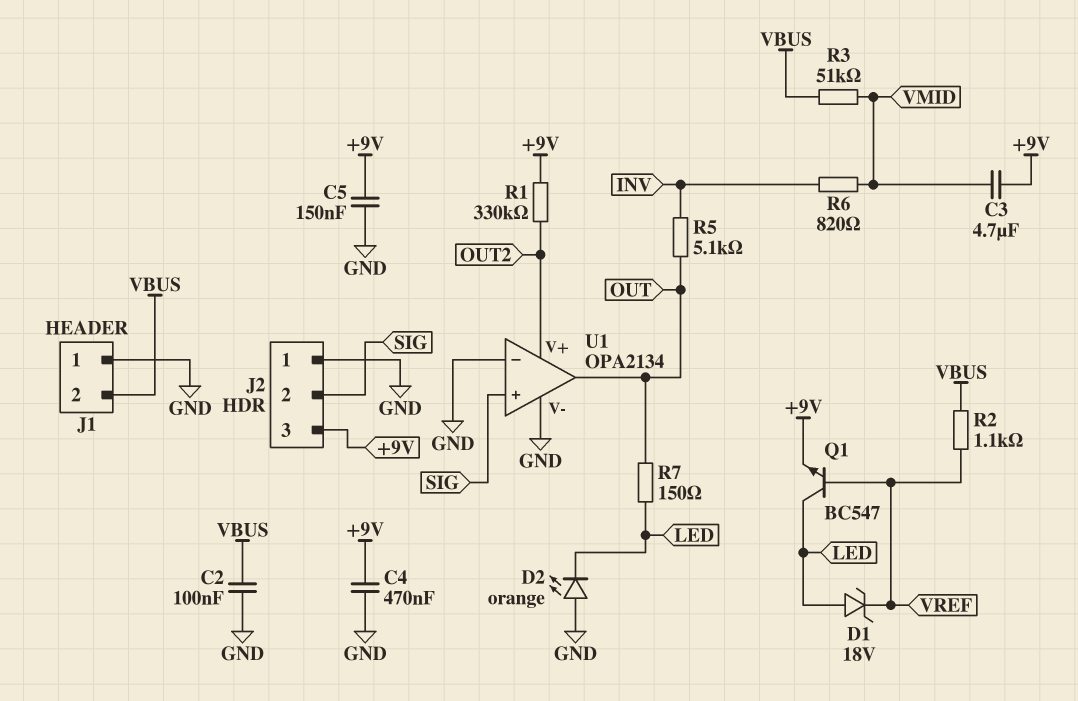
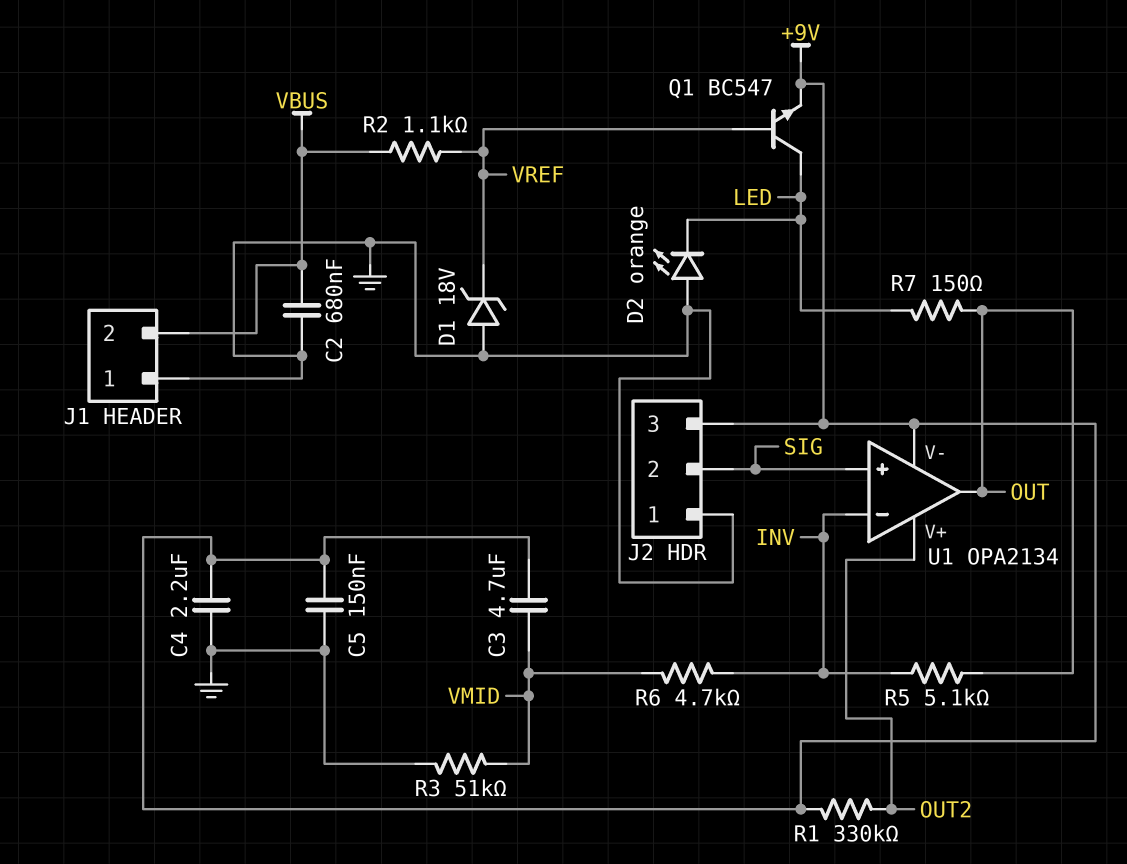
C2: 100nF (GND, VBUS) -> 680nF (GND, VBUS)
C4: 470nF (+9V, GND) -> 2.2uF (+9V, GND)
D1: zener 18V (A LED, K VREF) -> zener 18V (A GND, K VREF)
R3: 51k (VBUS, VMID) -> 51k (GND, VMID)
R6: 820 (INV, VMID) -> 4.7k (INV, VMID)
U1 pin V-: GND -> +9V
U1 pin in-: GND -> INV

